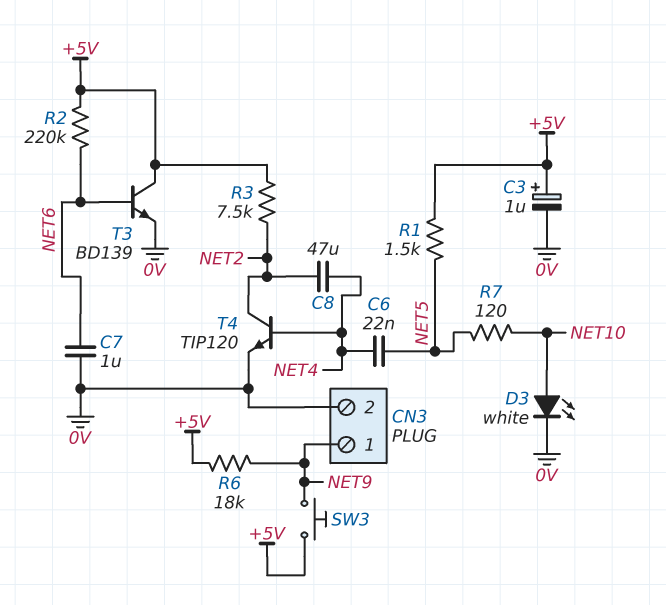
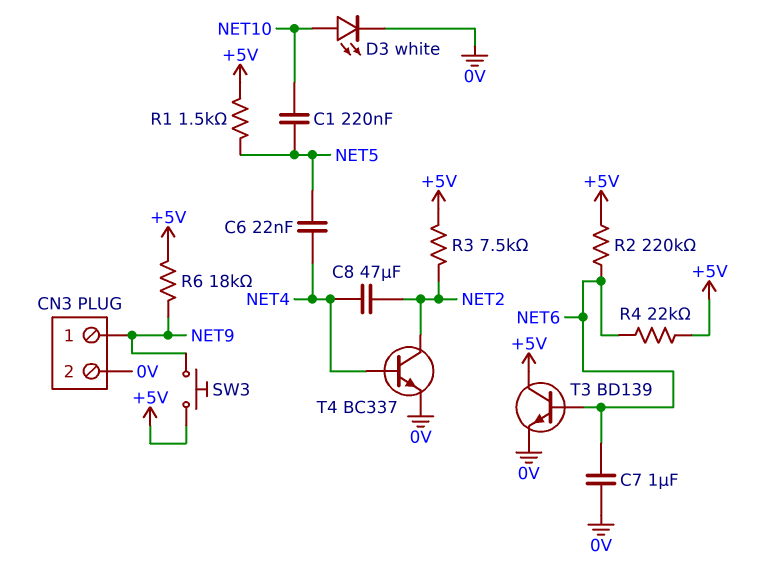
C1: none -> 220nF (NET5, NET10)
C3: 1uF (plus +5V, minus 0V) -> none
R4: none -> 22k (+5V, NET6)
R7: 120 (NET5, NET10) -> none
T4: NPN TIP120 (B NET4, C NET2, E 0V) -> NPN BC337 (B NET4, C NET2, E 0V)

